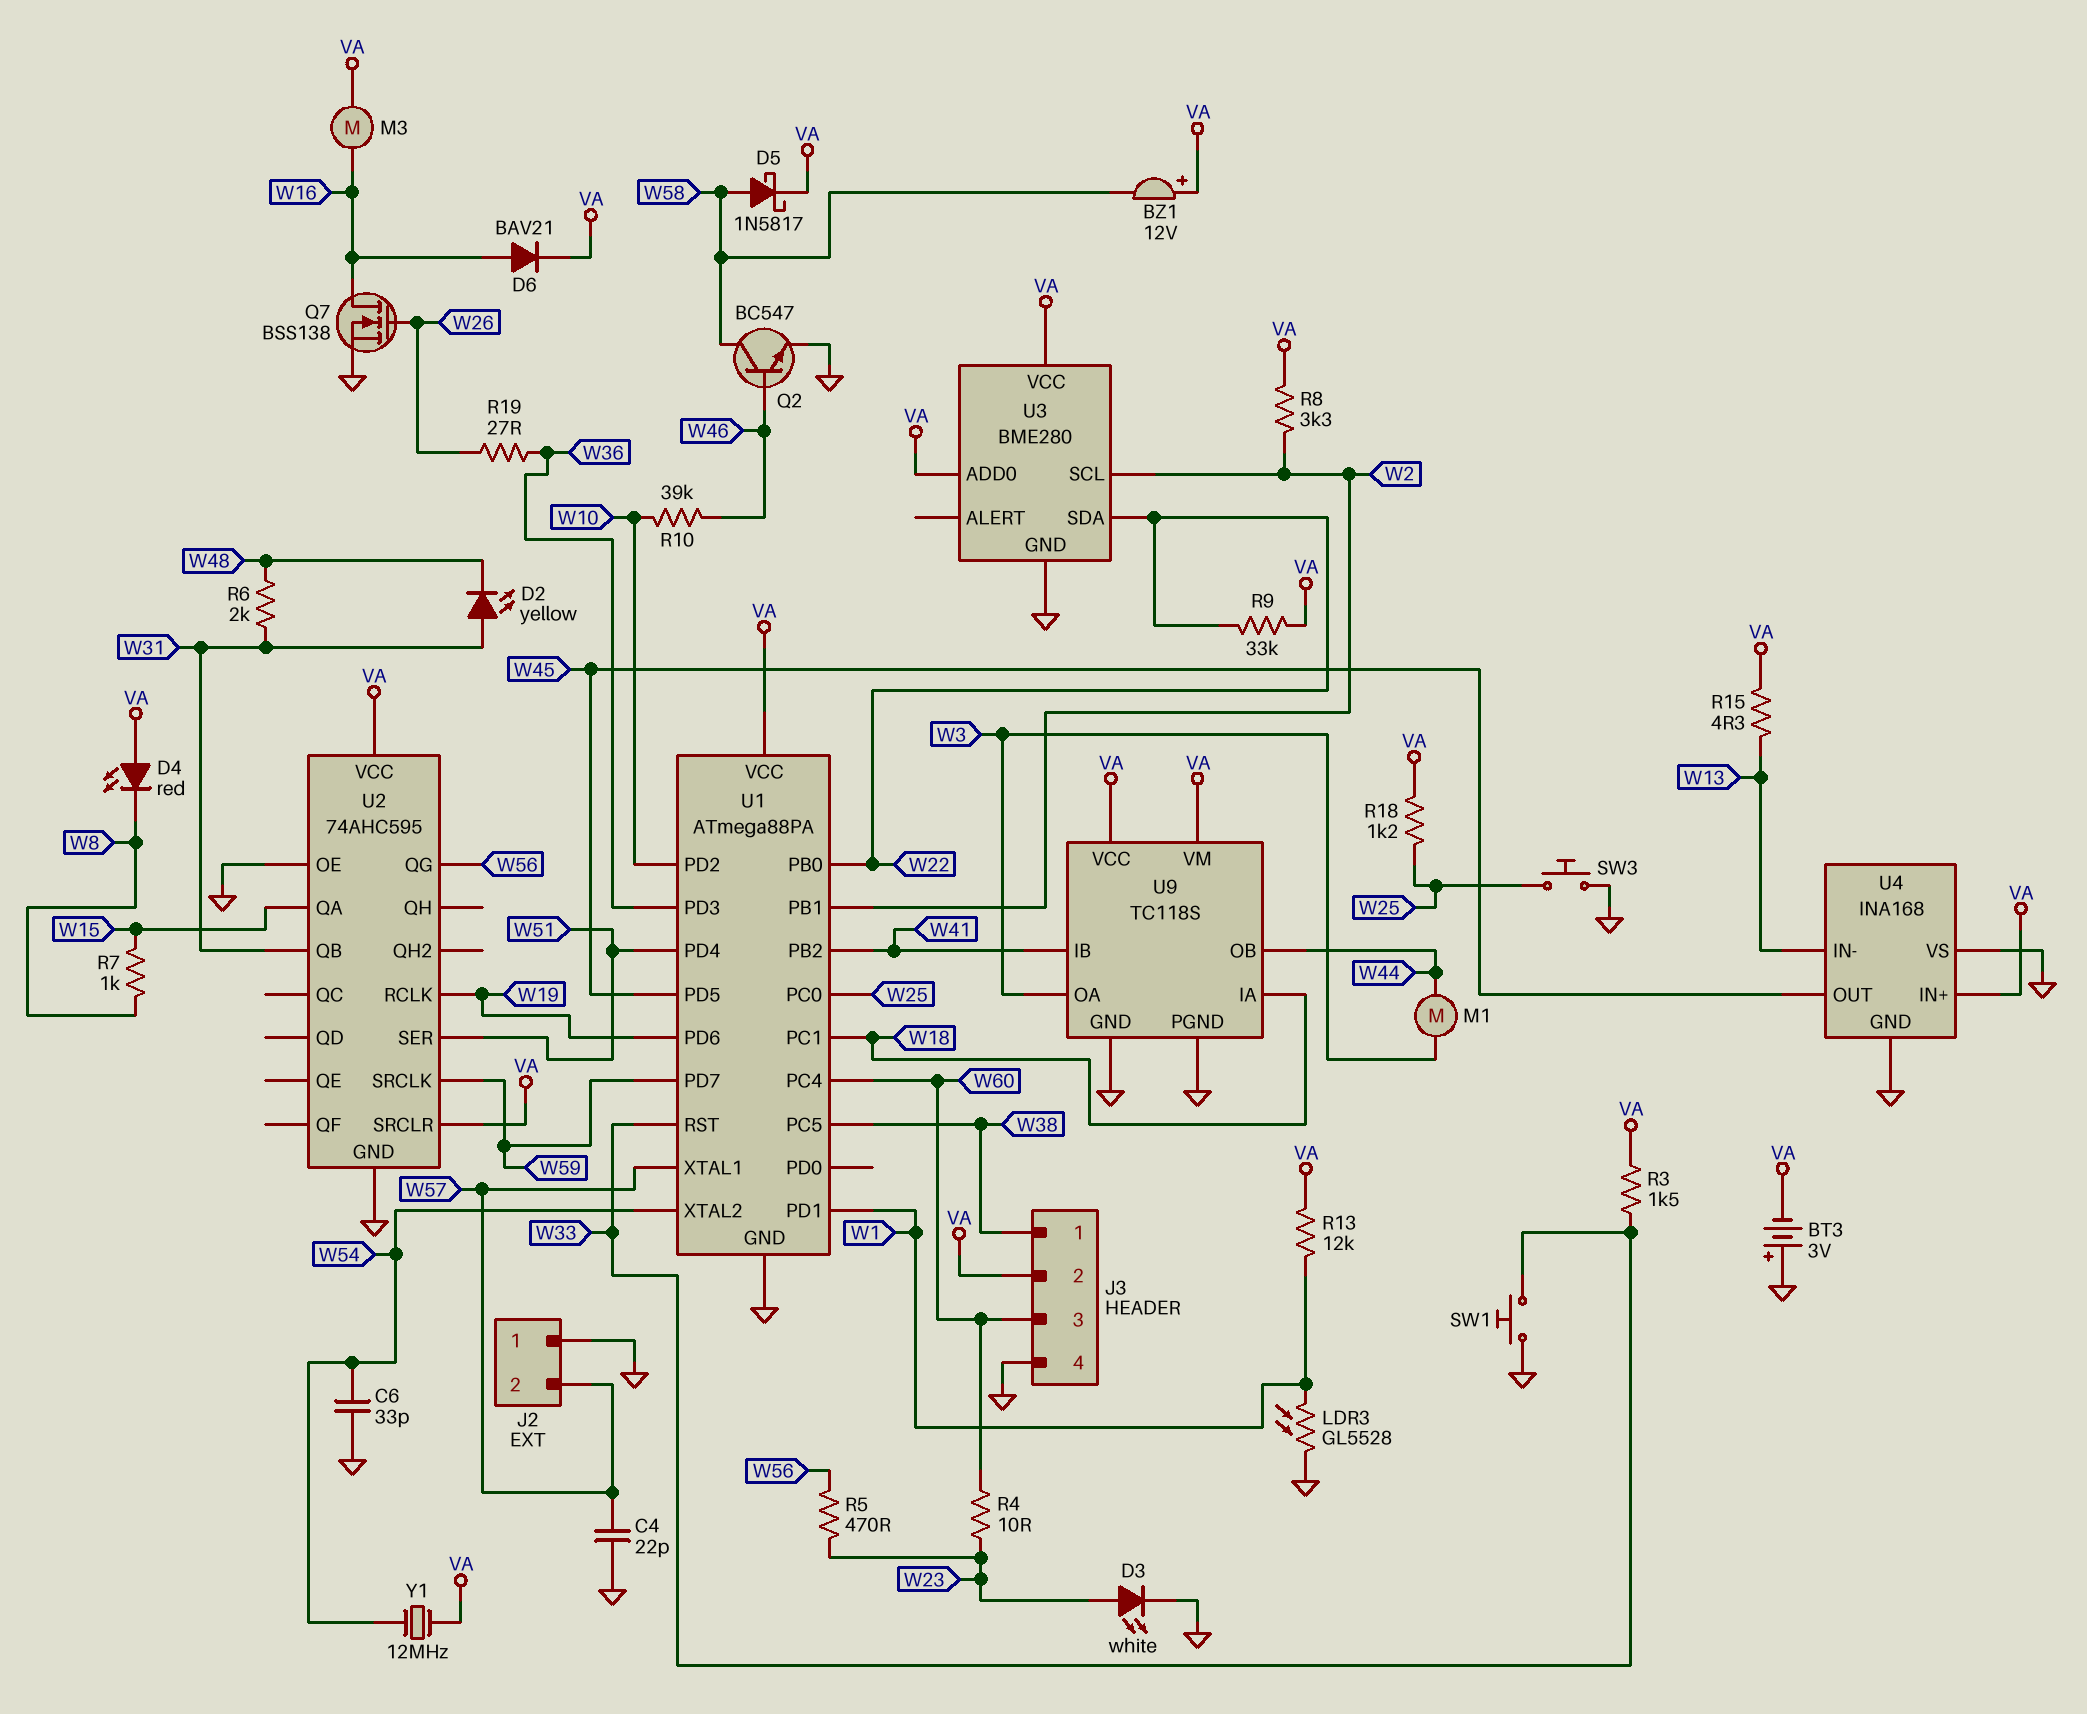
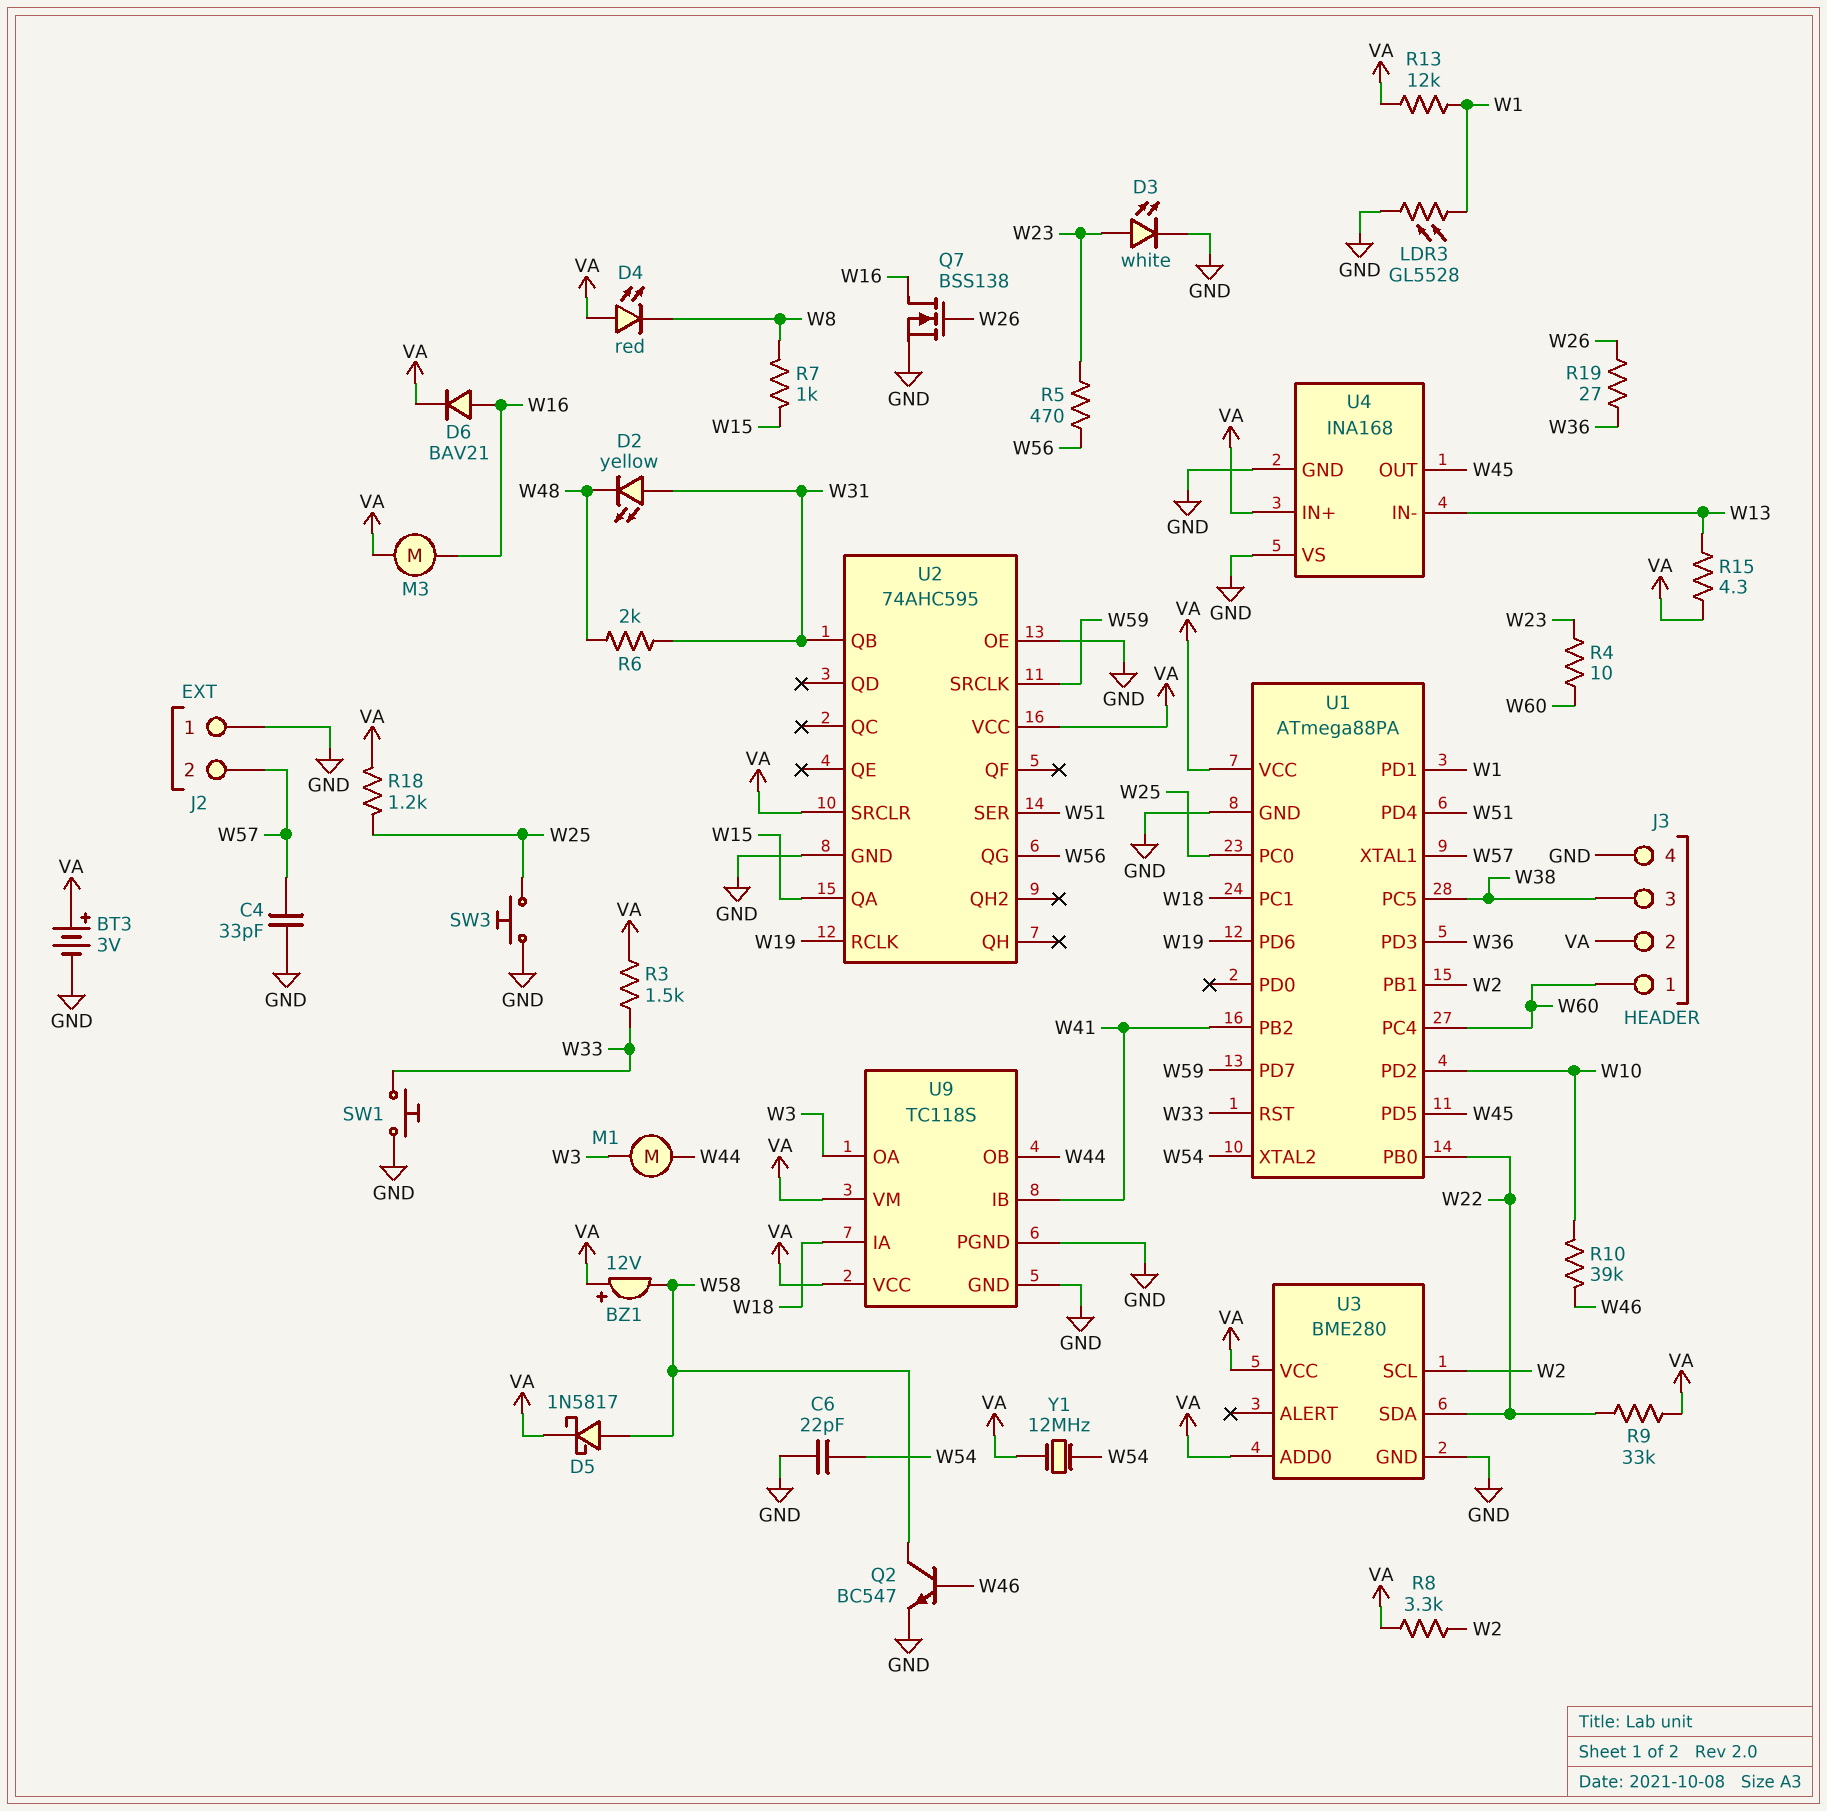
BT3: 3V (plus GND, minus VA) -> 3V (plus VA, minus GND)
C4: 22pF (GND, W57) -> 33pF (GND, W57)
C6: 33pF (GND, W54) -> 22pF (GND, W54)
J3 pin 1: W38 -> W60
J3 pin 3: W60 -> W38

